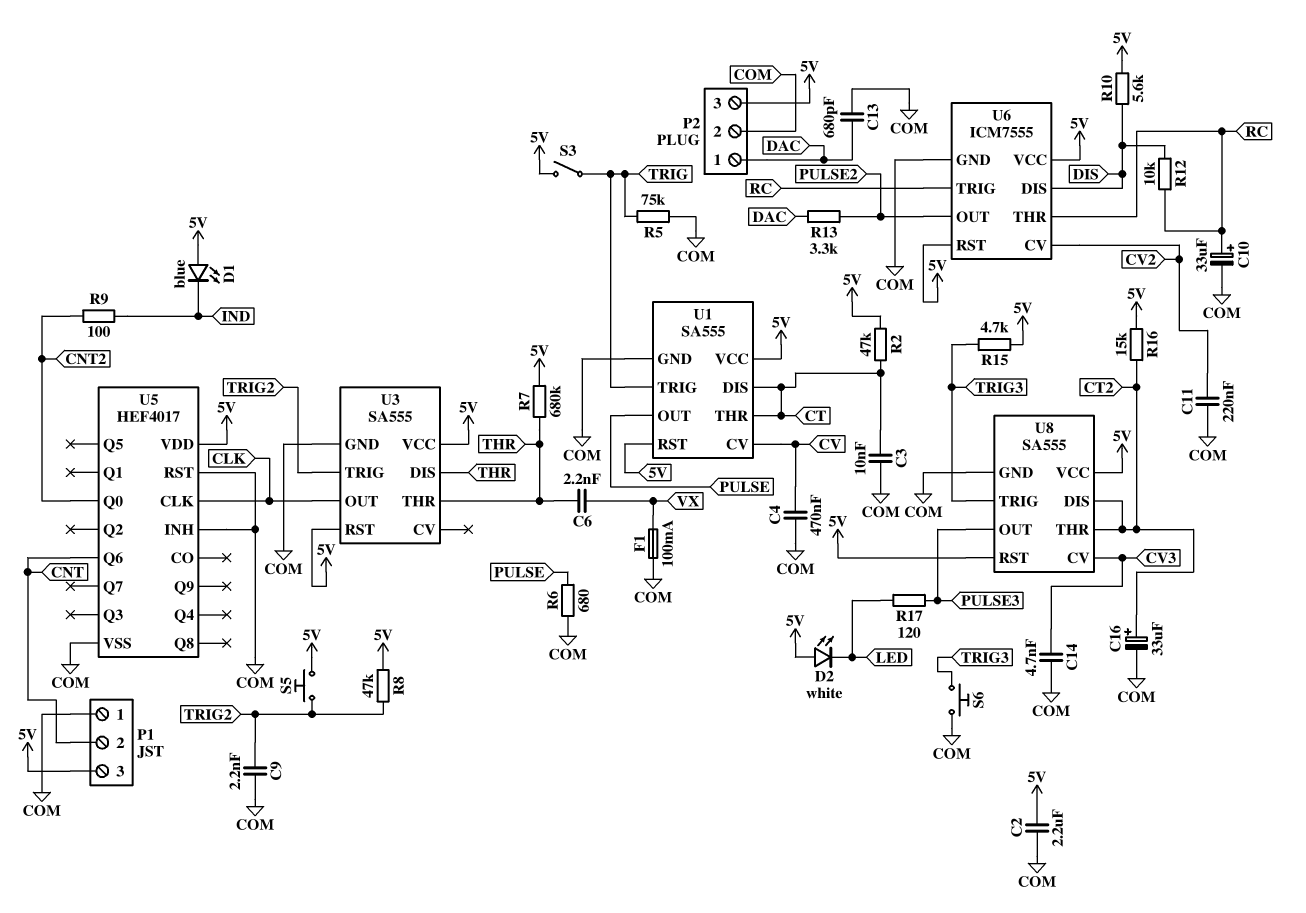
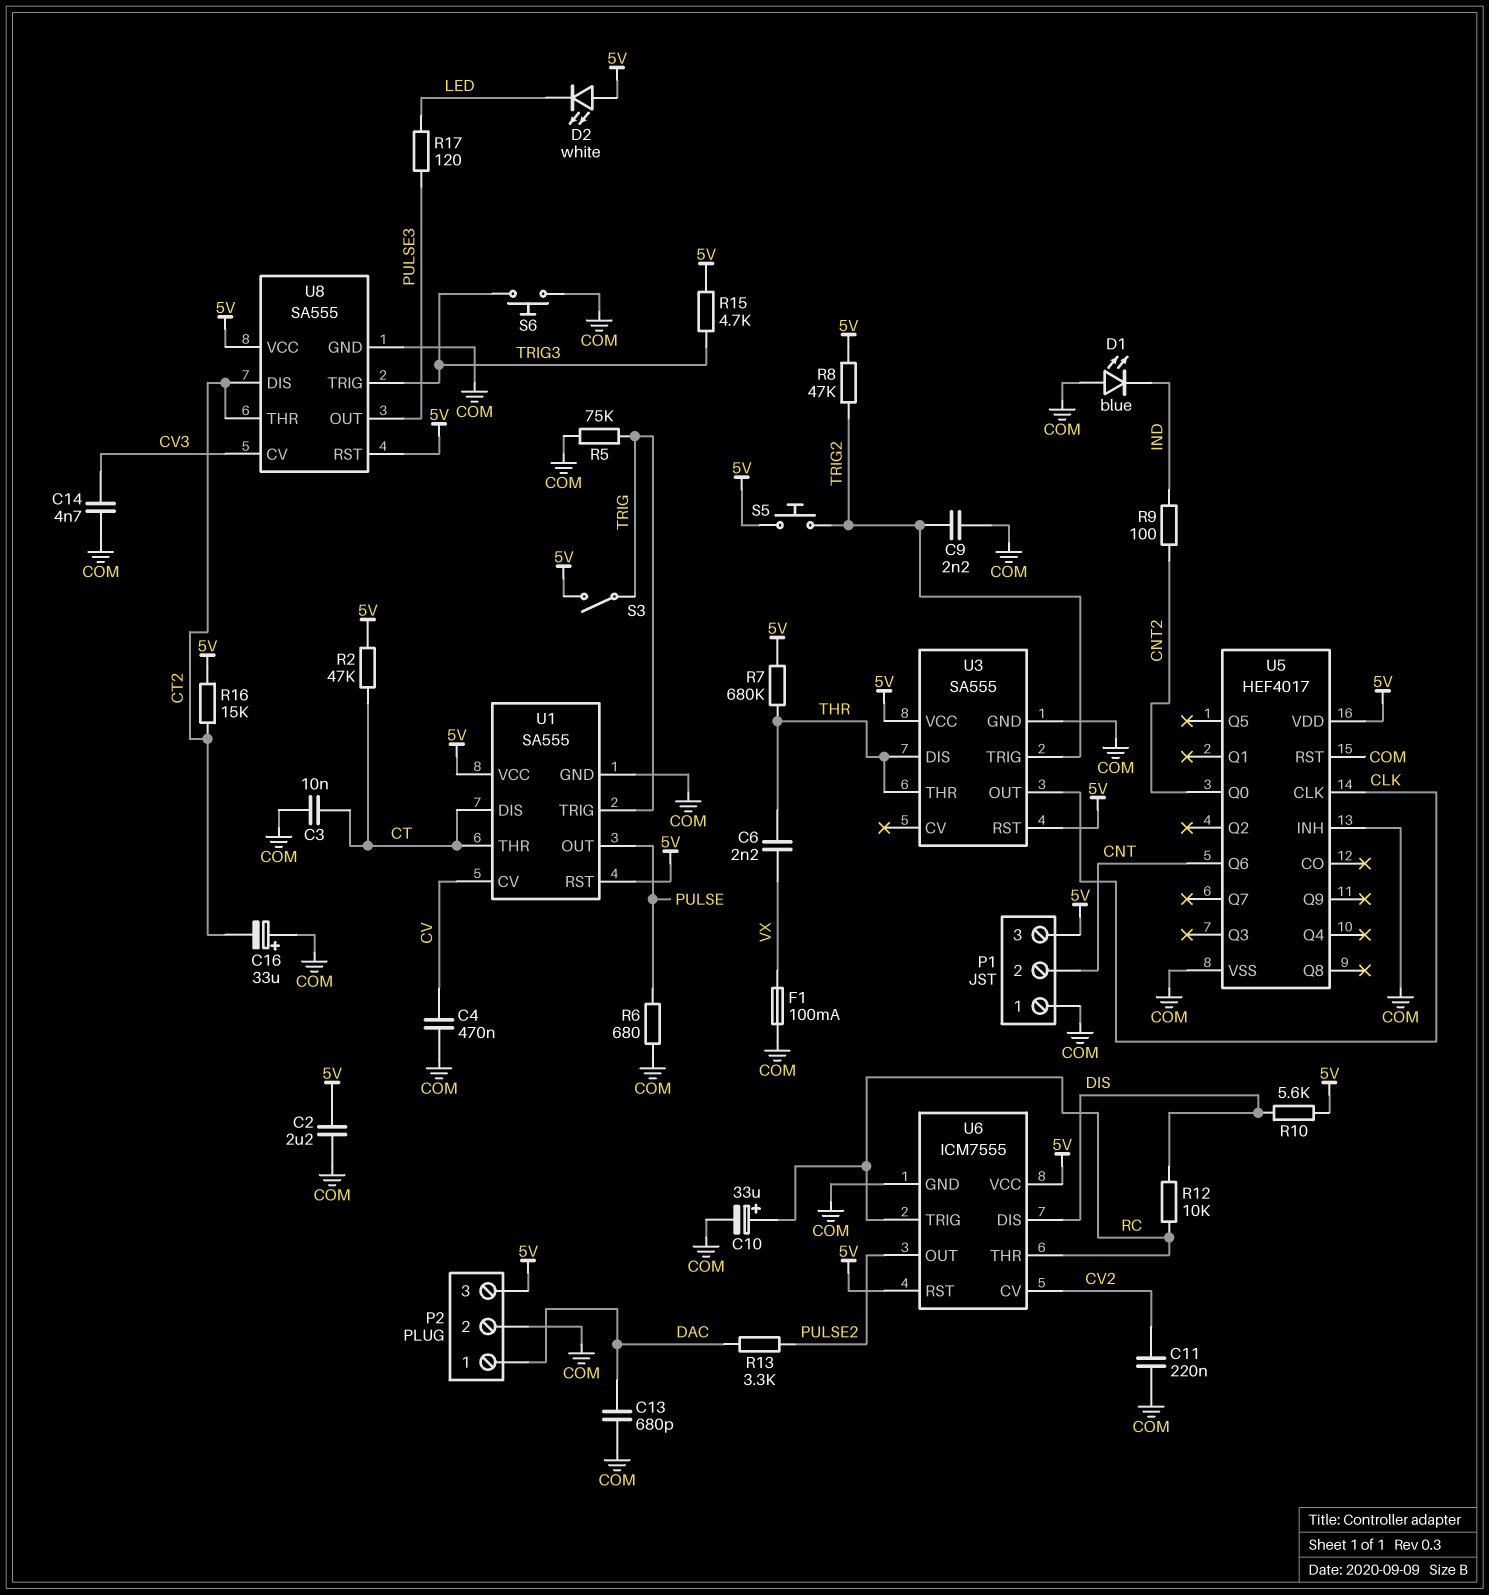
C16: 33uF (plus CT2, minus COM) -> 33uF (plus COM, minus CT2)
D1: LED blue (A 5V, K IND) -> LED blue (A COM, K IND)

